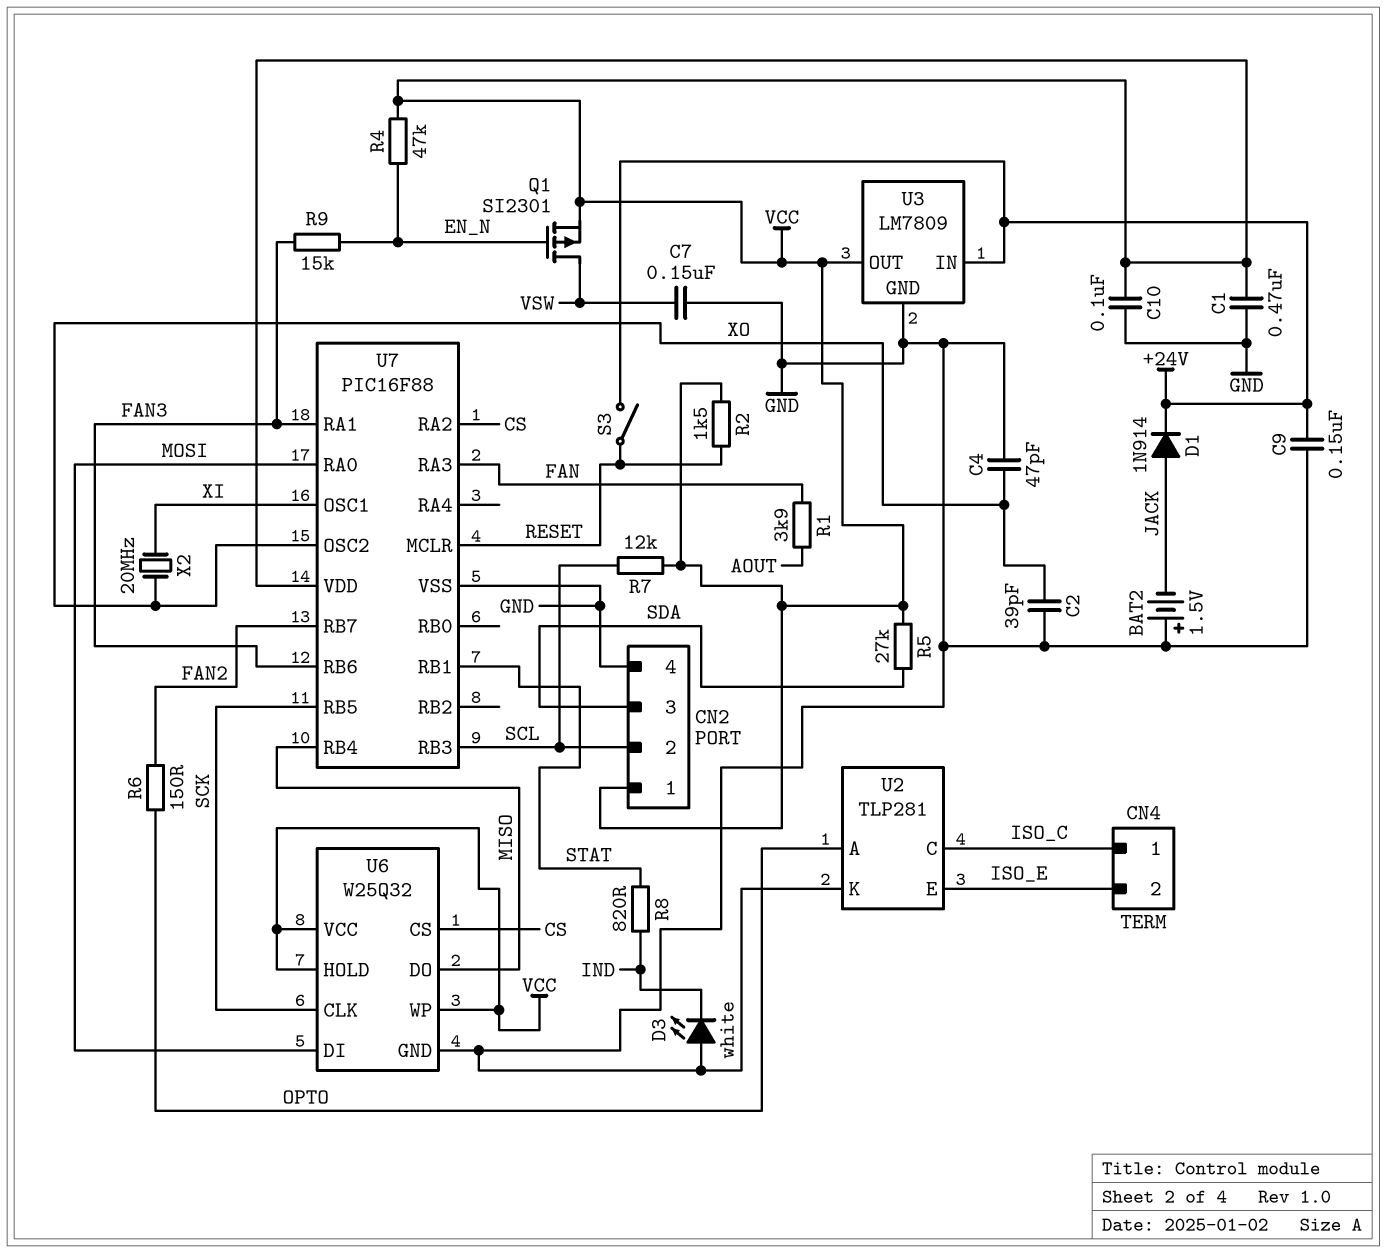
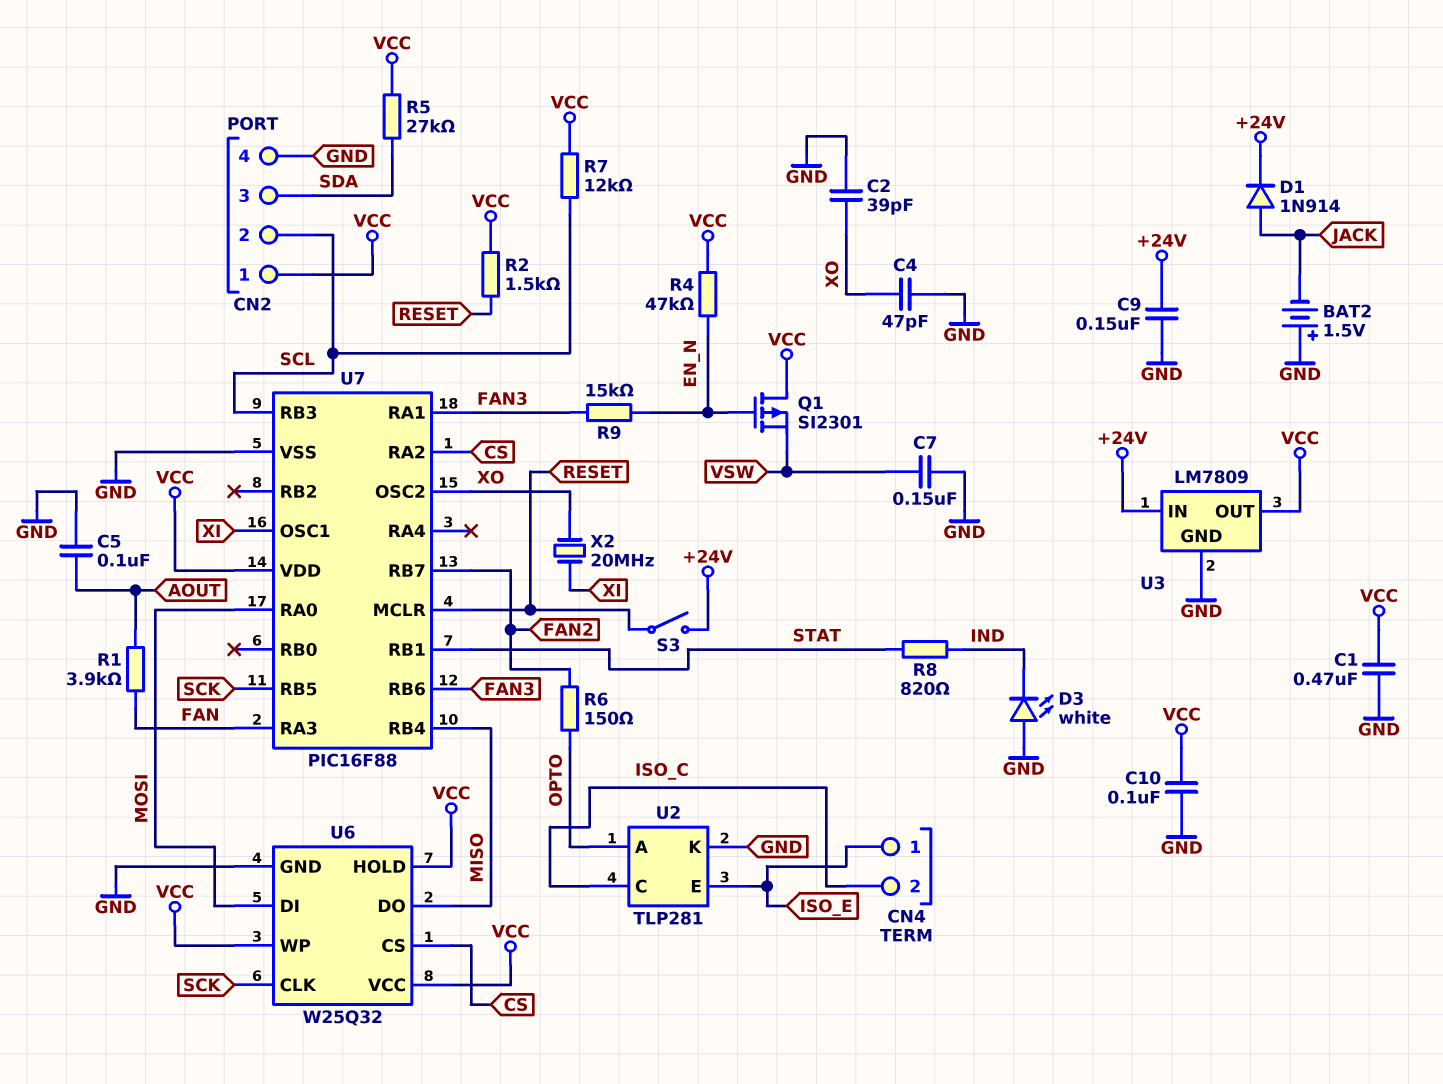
C5: none -> 100nF (AOUT, GND)
CN4 pin 1: ISO_C -> ISO_E
CN4 pin 2: ISO_E -> ISO_C
Q1: PMOS SI2301 (G EN_N, D VSW, S VCC) -> PMOS SI2301 (G EN_N, D VCC, S VSW)

